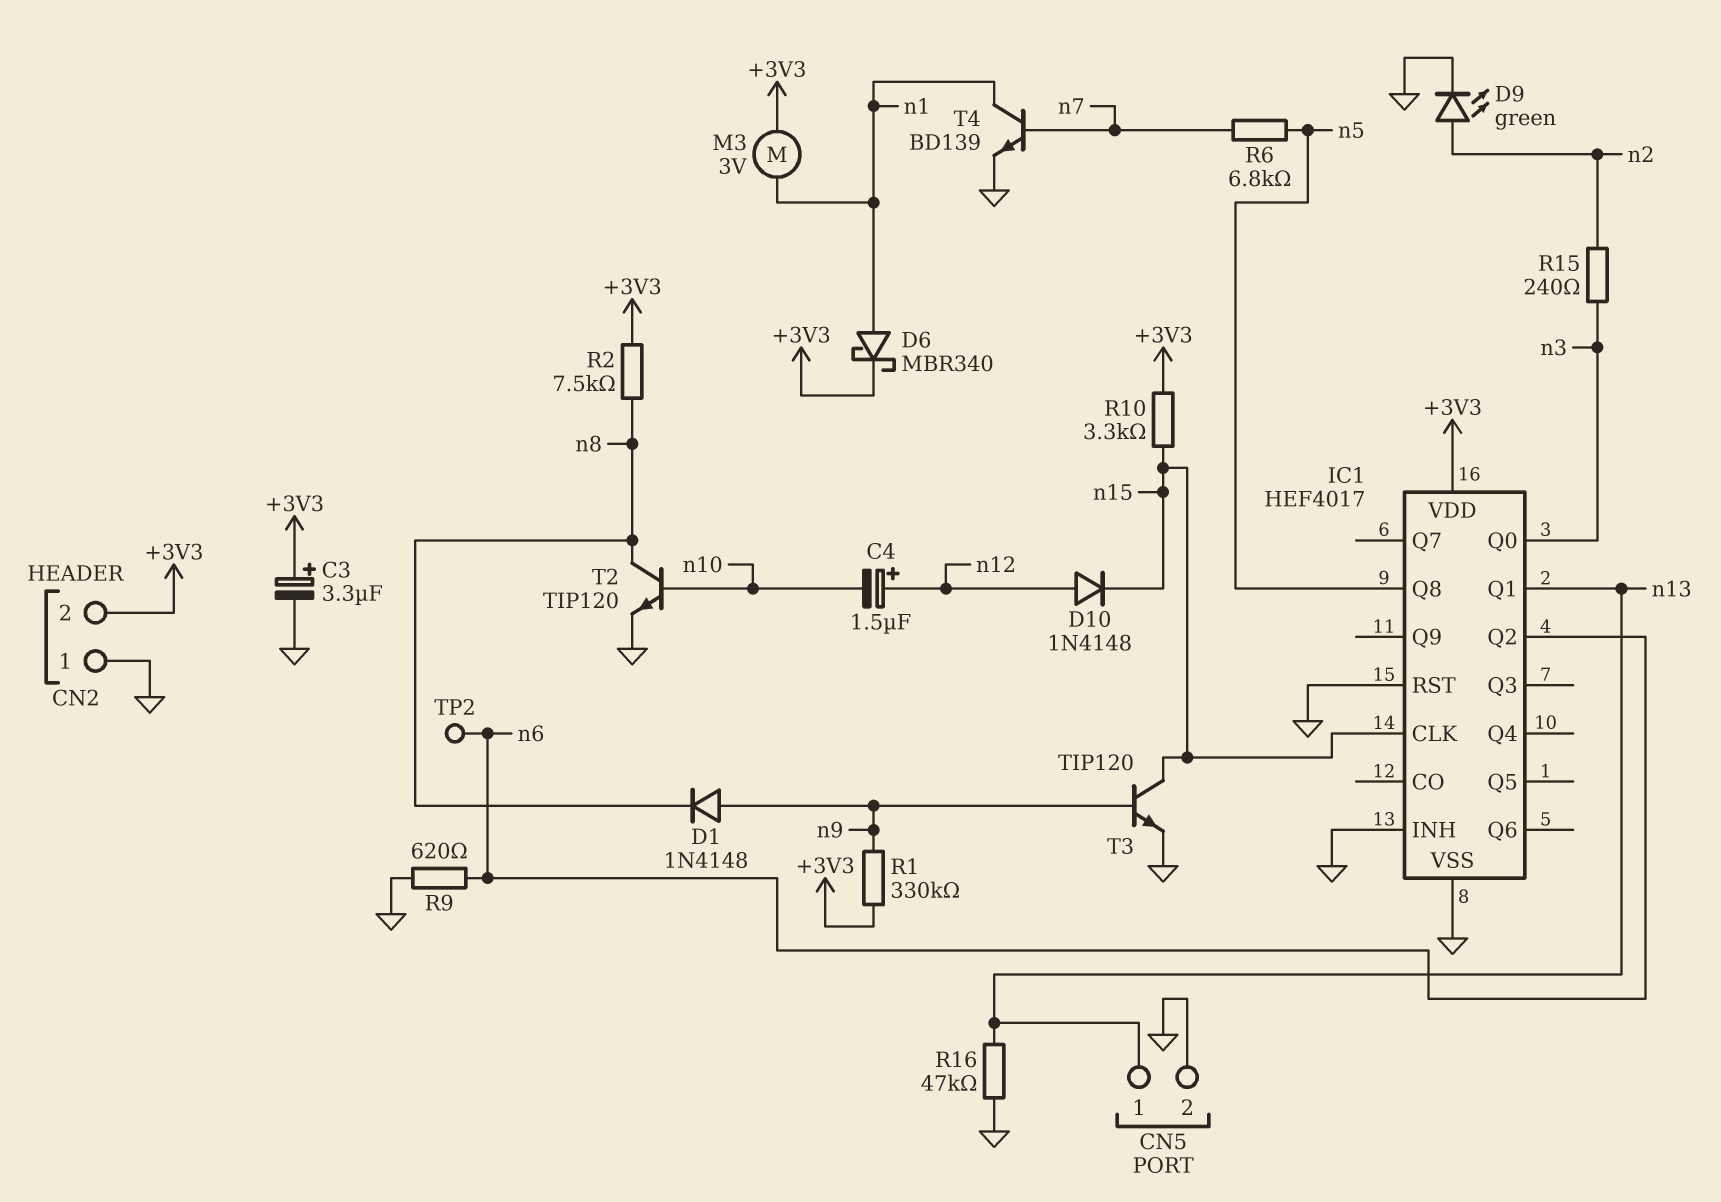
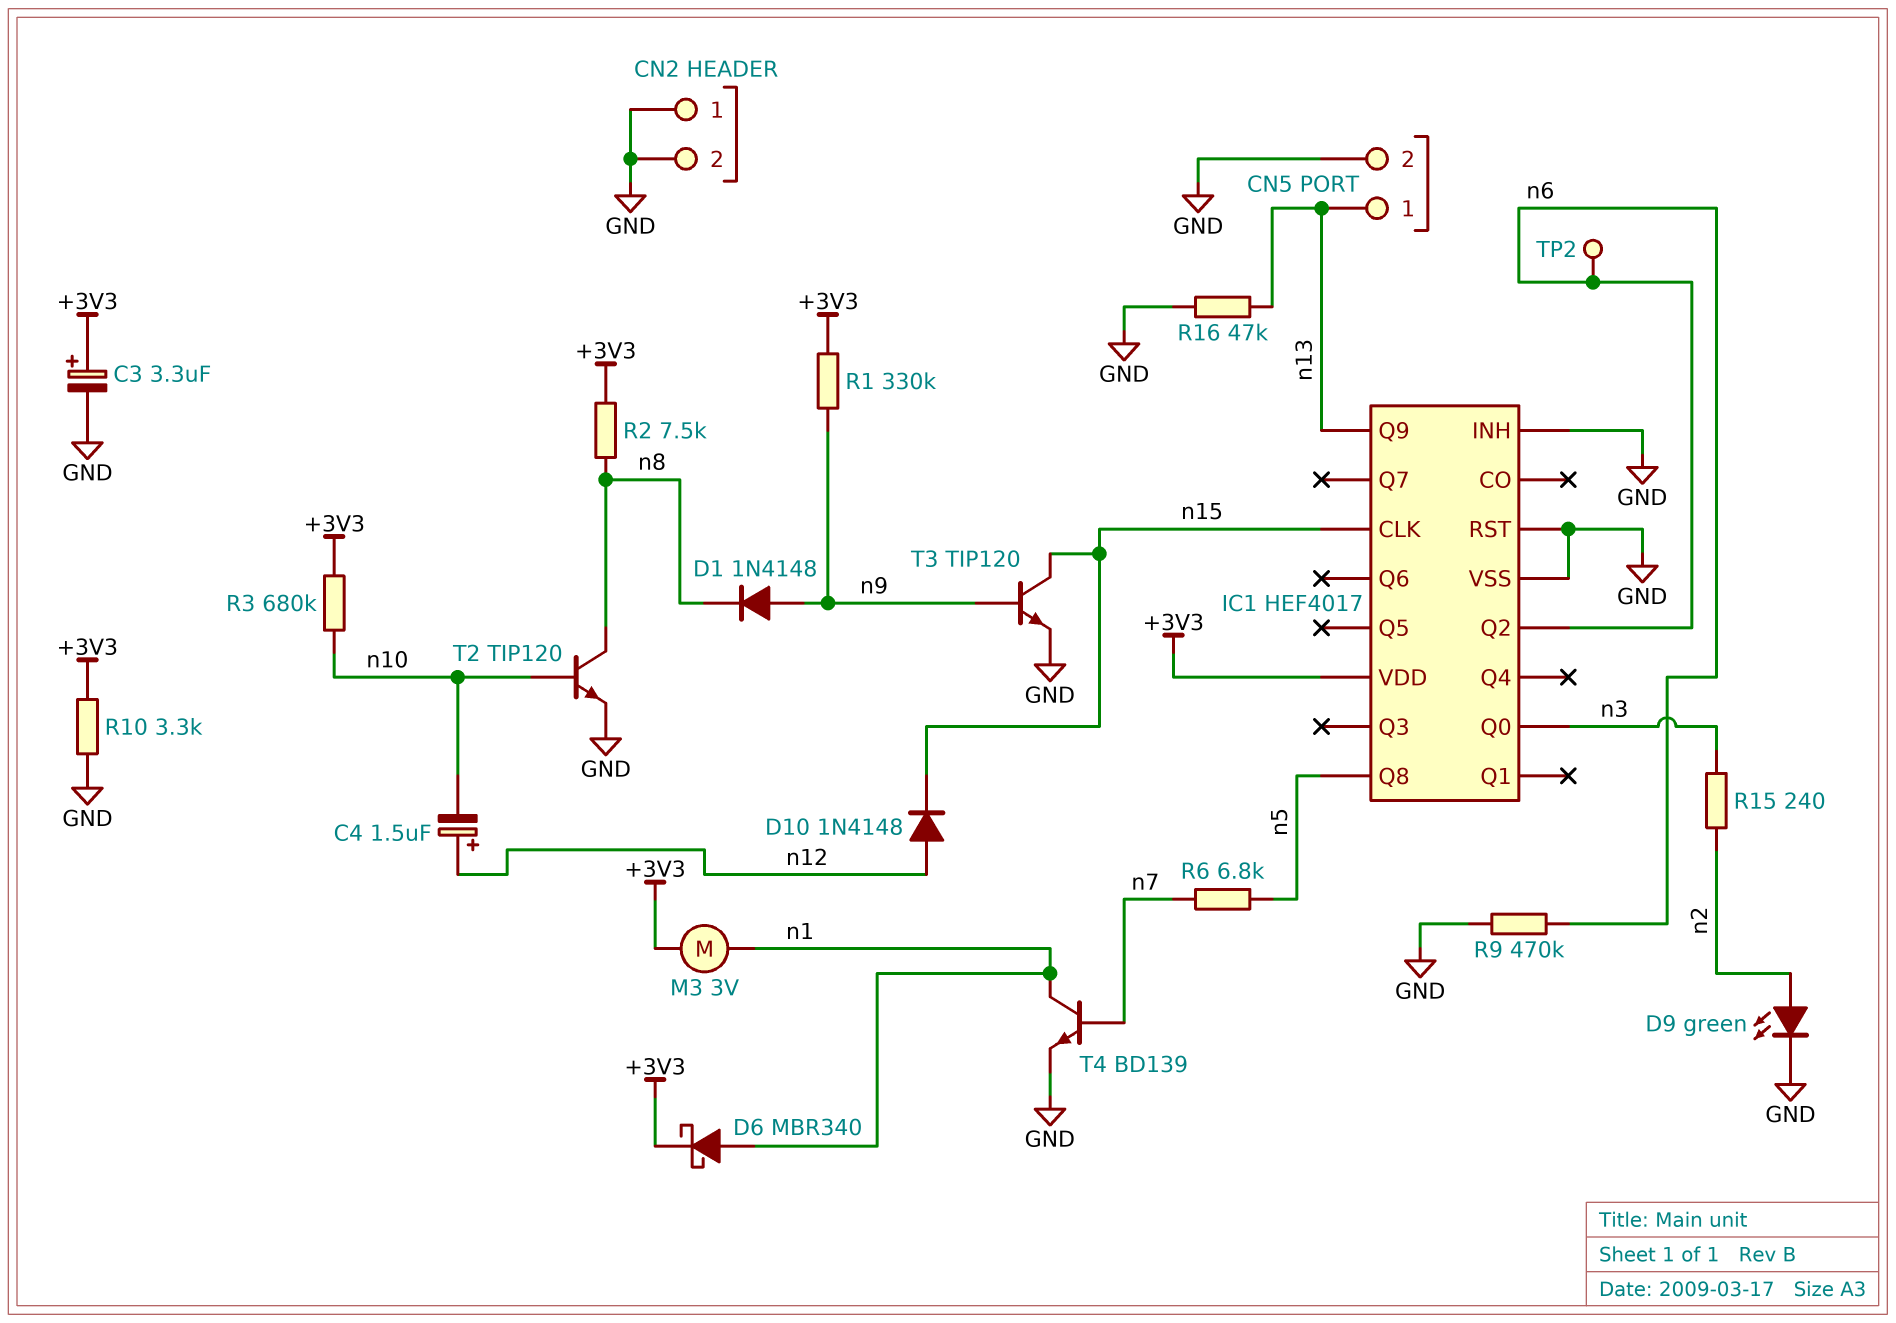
CN2 pin 2: +3V3 -> GND
IC1 pin Q1: n13 -> none
IC1 pin Q9: none -> n13
R3: none -> 680k (+3V3, n10)
R9: 620 (GND, n6) -> 470k (GND, n6)
R10: 3.3k (+3V3, n15) -> 3.3k (+3V3, GND)

